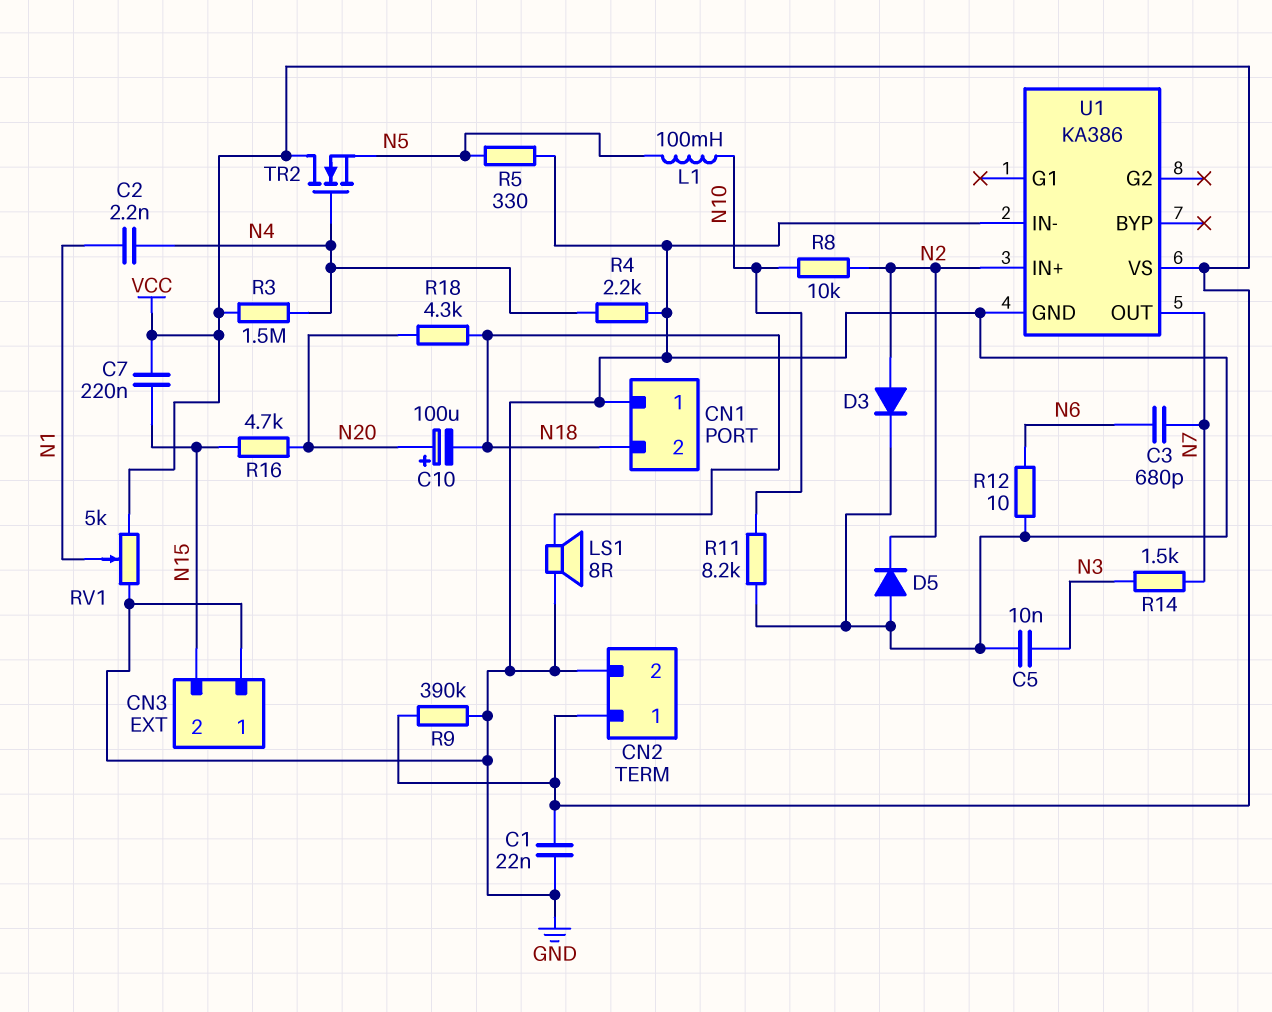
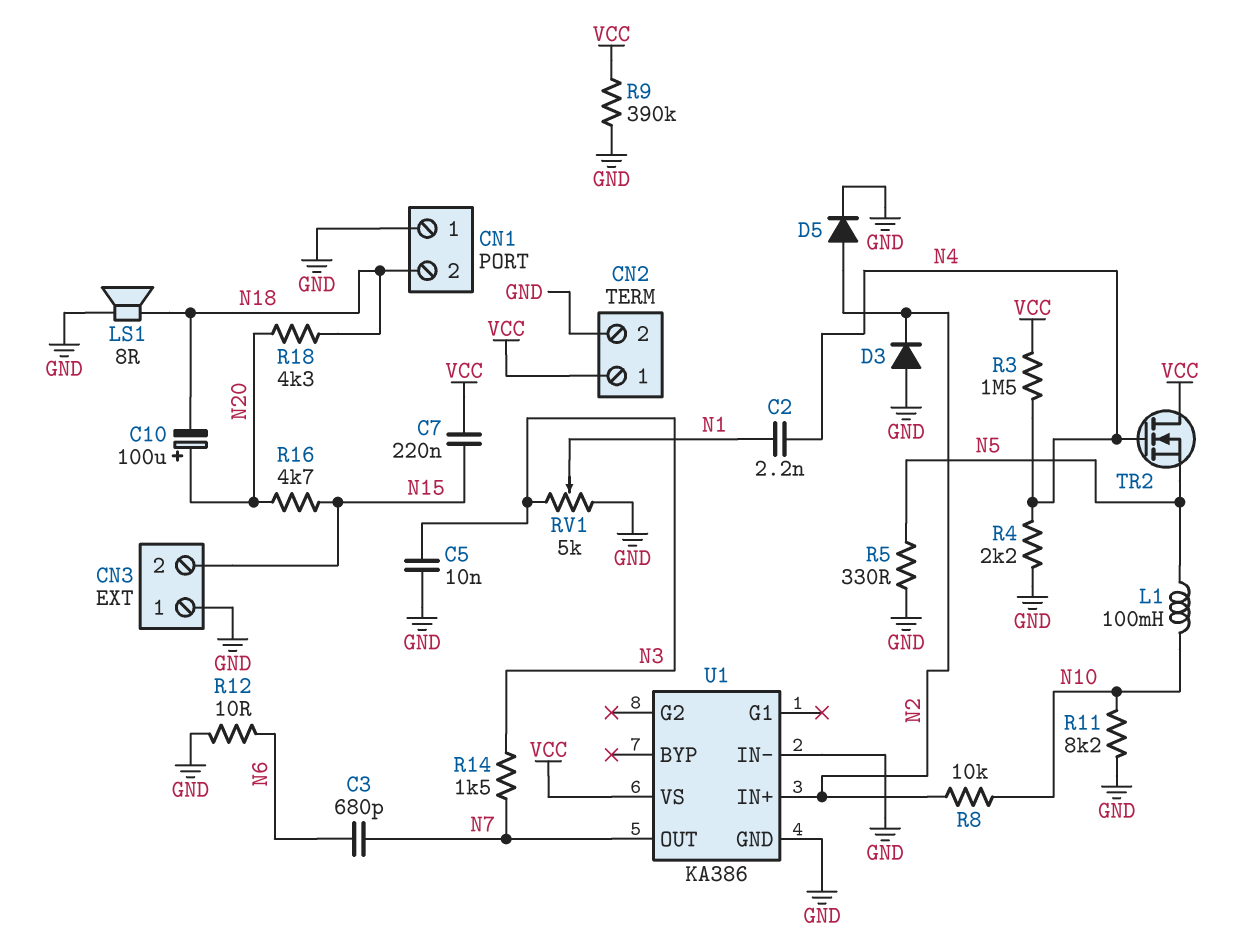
C1: 22nF (GND, VCC) -> none
D3: diode (A N2, K GND) -> diode (A GND, K N2)
D5: diode (A GND, K N2) -> diode (A N2, K GND)
RV1: 5k (GND, VCC, wiper N1) -> 5k (GND, N3, wiper N1)

